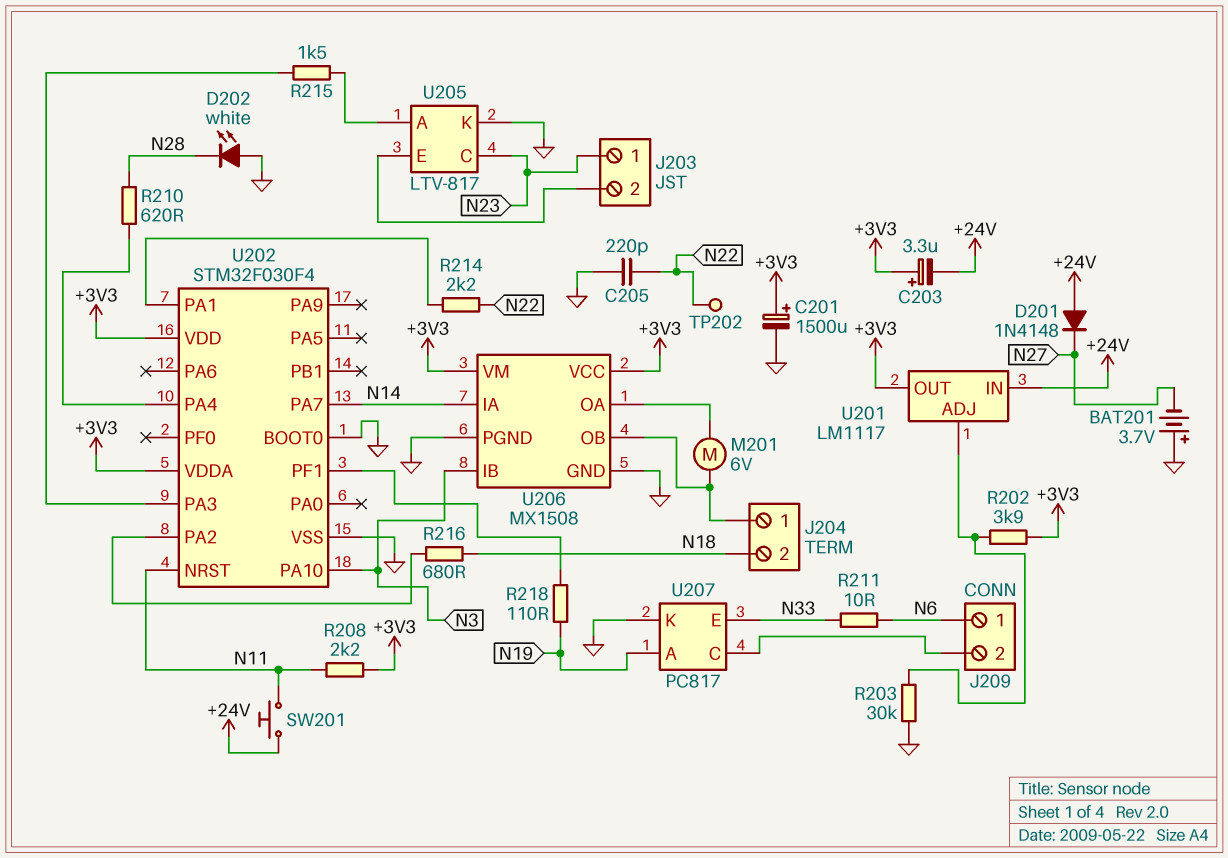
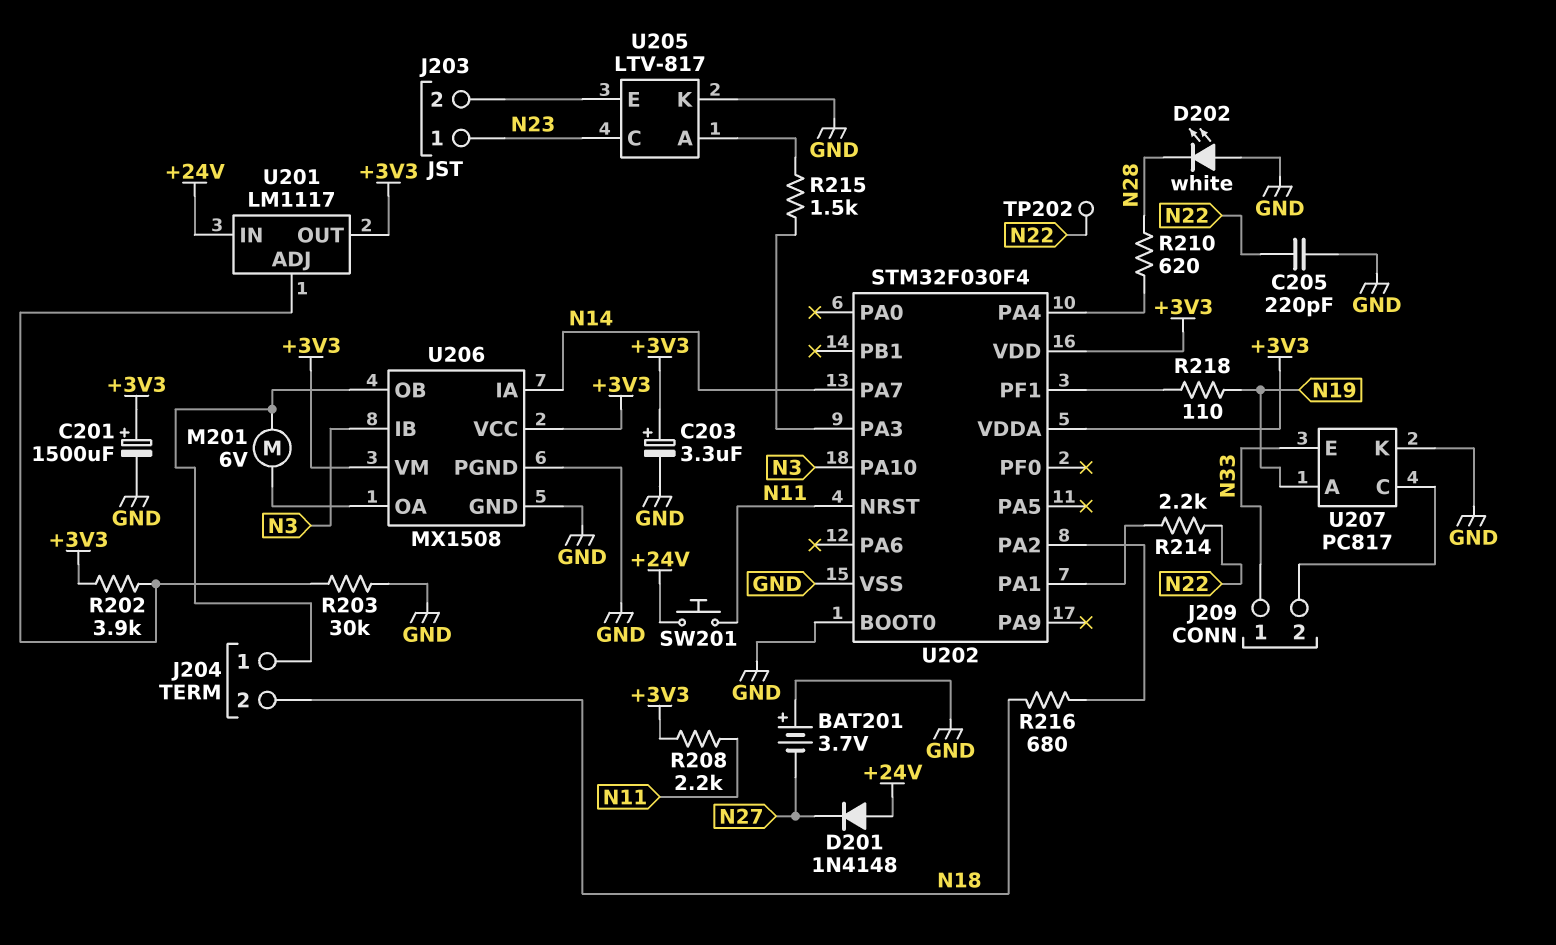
C203: 3.3uF (plus +3V3, minus +24V) -> 3.3uF (plus +3V3, minus GND)
J209 pin 1: N6 -> N33
R211: 10 (N6, N33) -> none

